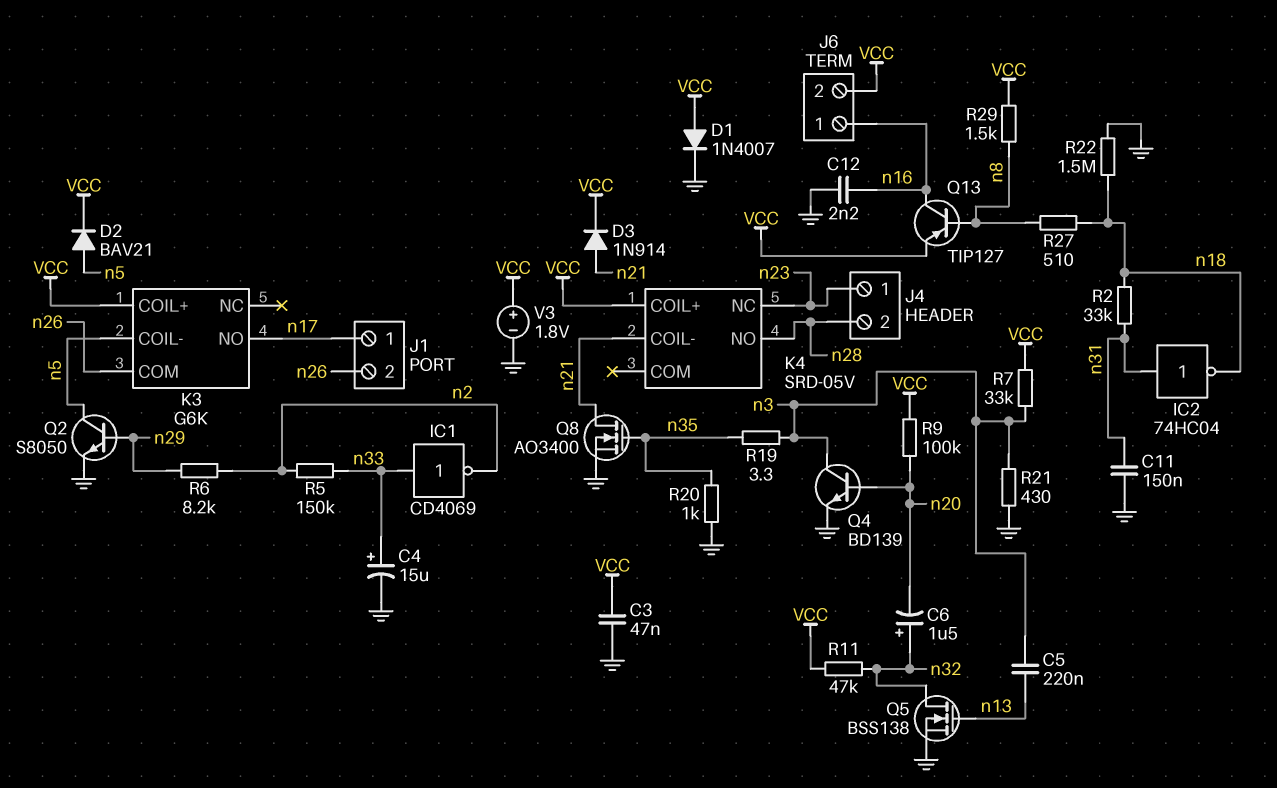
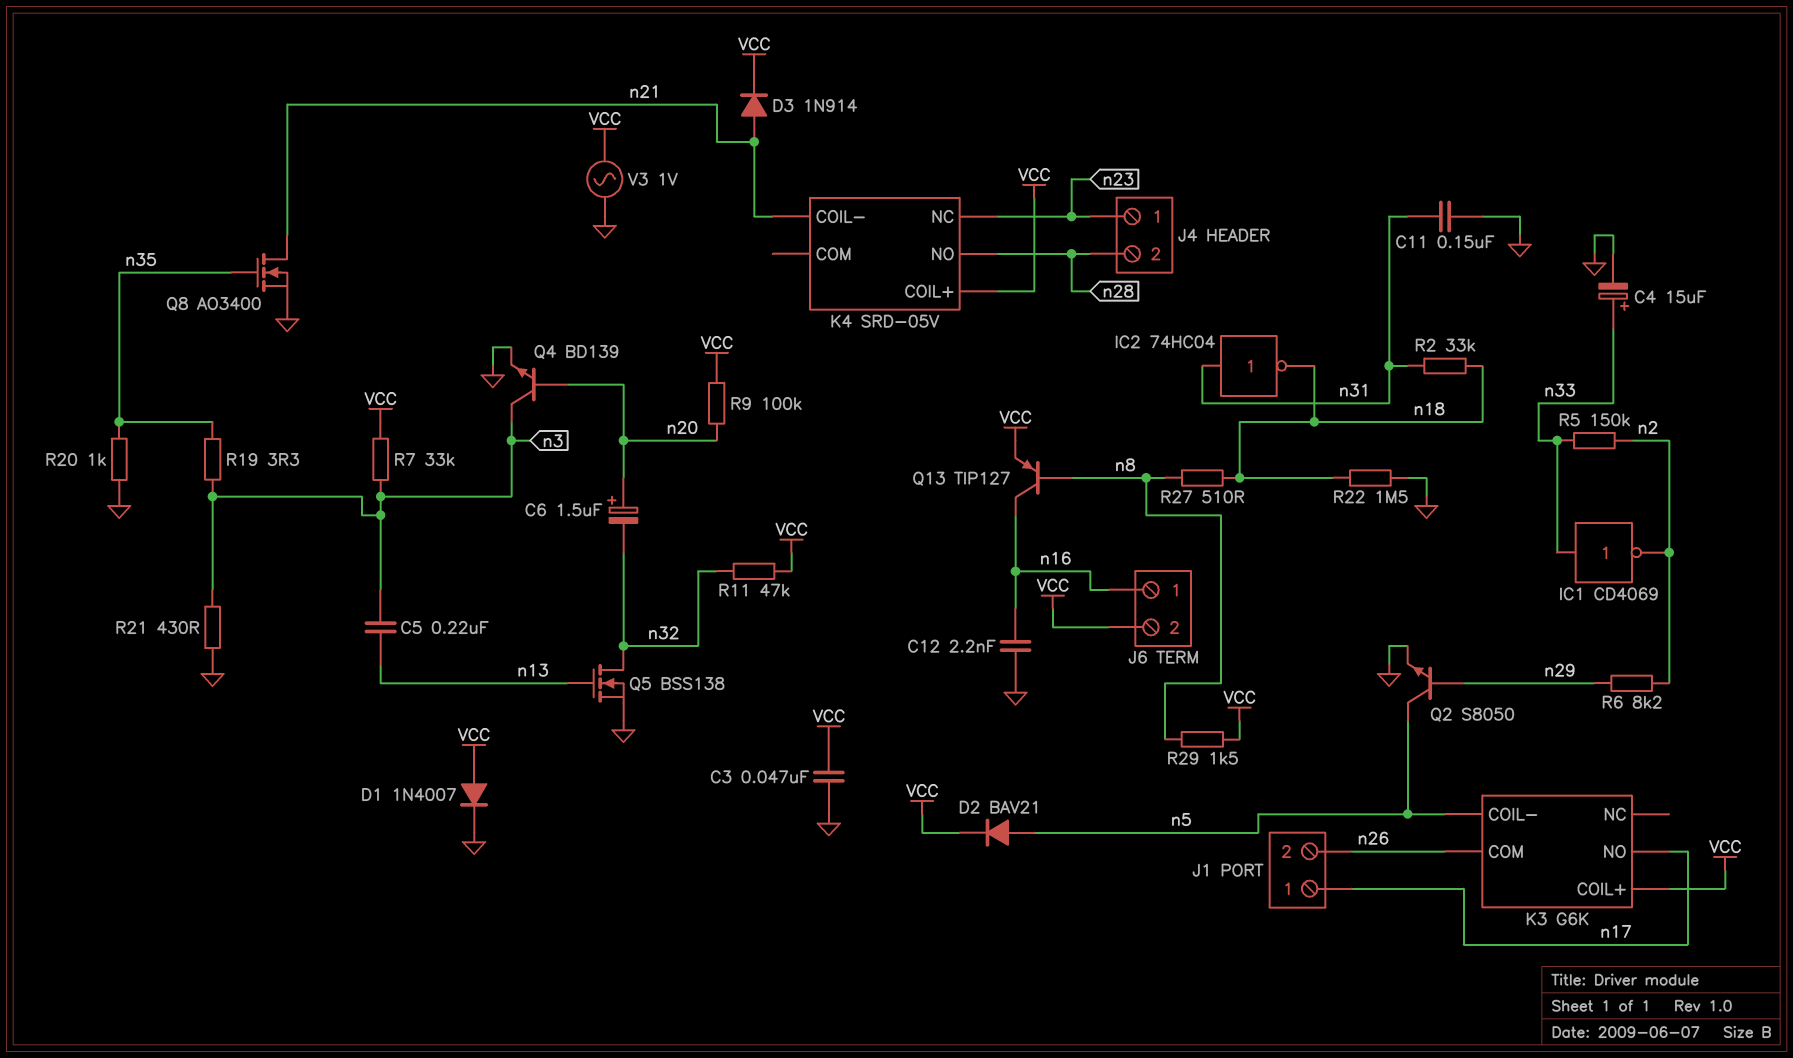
C6: 1.5uF (plus n32, minus n20) -> 1.5uF (plus n20, minus n32)
V3: 1.8V (plus VCC, minus GND) -> AC 1V (GND, VCC)

